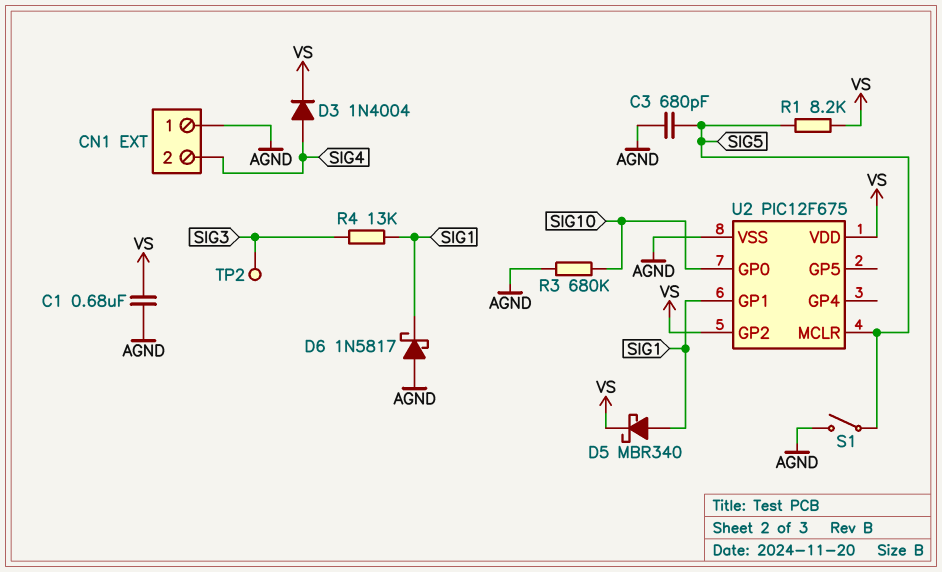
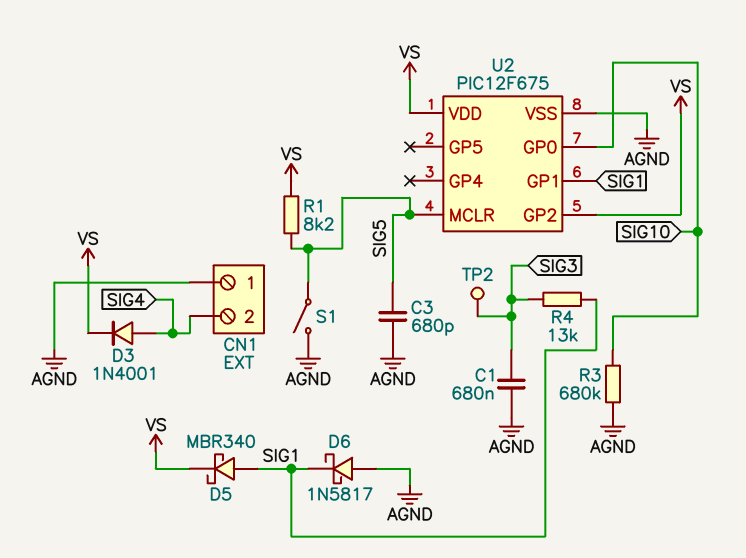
C1: 680nF (AGND, VS) -> 680nF (AGND, SIG3)
D3: diode 1N4004 (A SIG4, K VS) -> diode 1N4001 (A SIG4, K VS)

